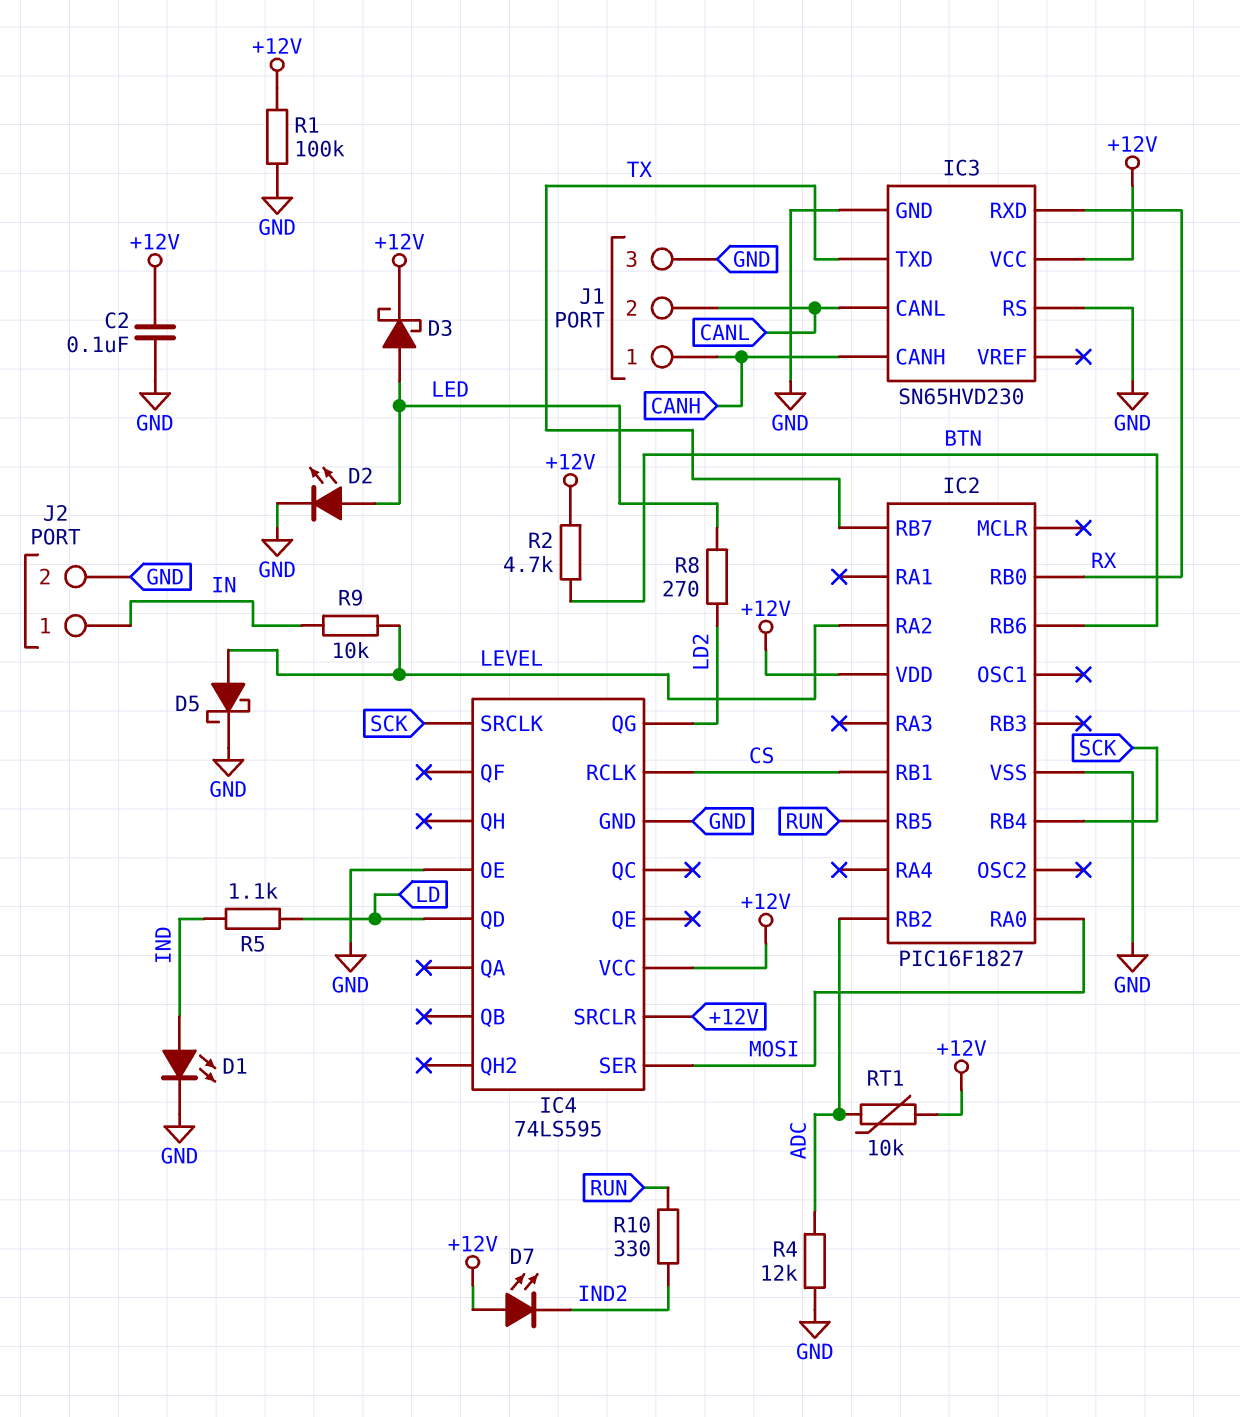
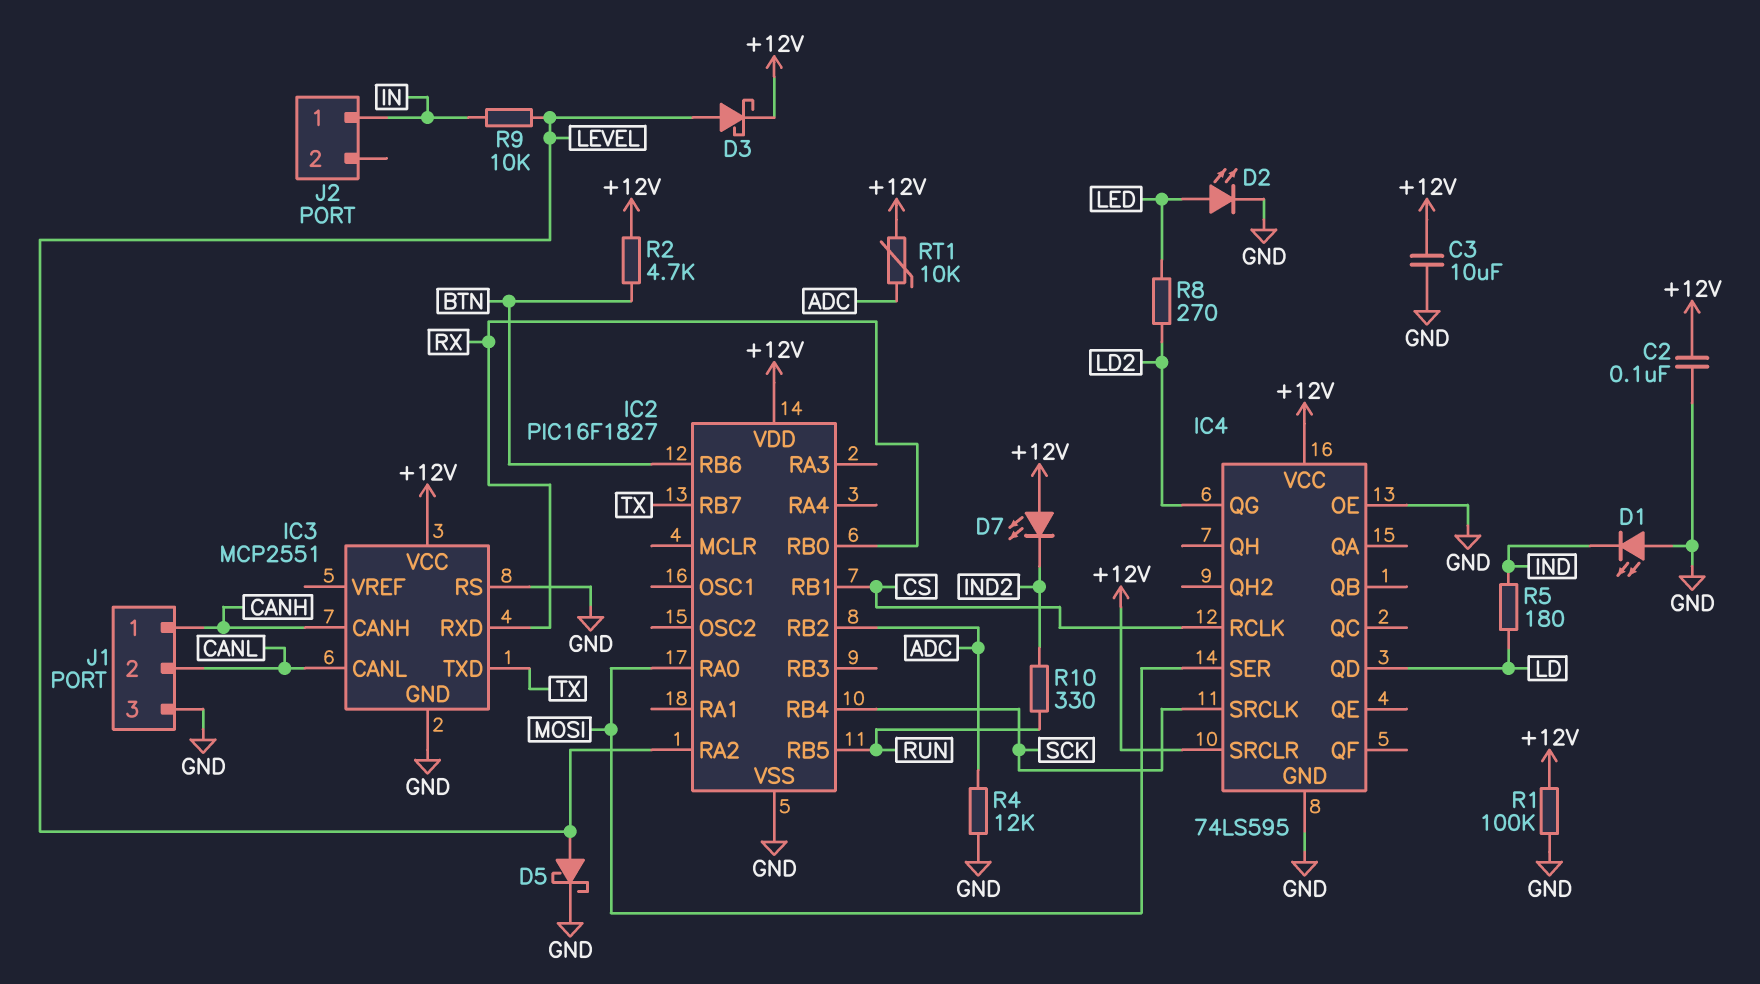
C3: none -> 10uF (+12V, GND)
D1: LED (A IND, K GND) -> LED (A GND, K IND)
D3: schottky (A LED, K +12V) -> schottky (A LEVEL, K +12V)
IC3: SN65HVD230 -> MCP2551
J2 pin 2: GND -> none
R5: 1.1k (IND, LD) -> 180 (IND, LD)

